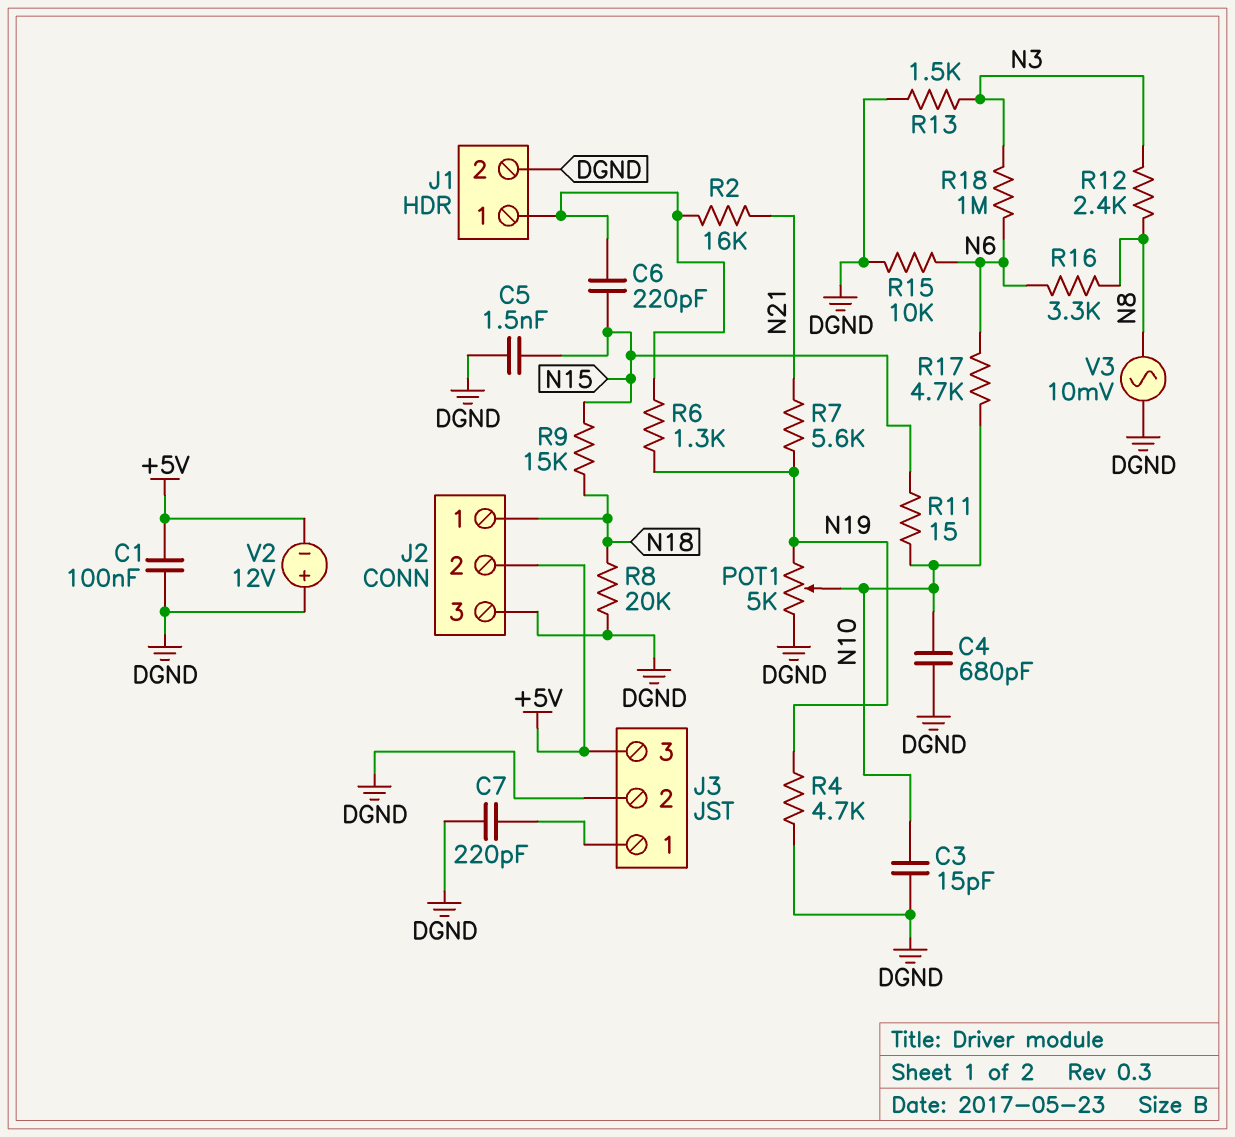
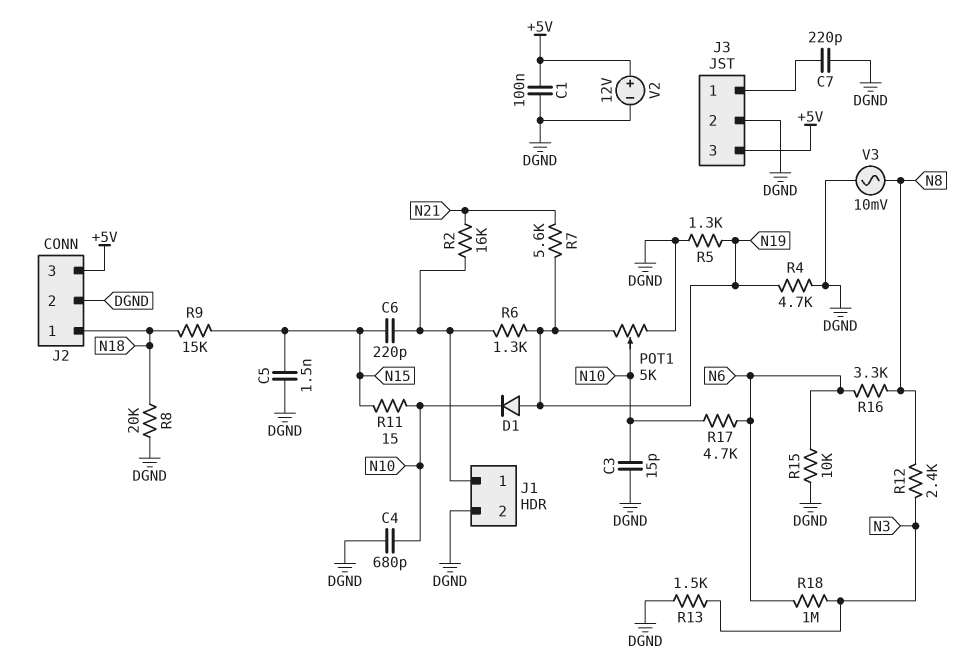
D1: none -> diode (A N19, K N10)
J2 pin 2: +5V -> DGND
J2 pin 3: DGND -> +5V
R5: none -> 1.3k (DGND, N19)
V2: 12V (plus DGND, minus +5V) -> 12V (plus +5V, minus DGND)

